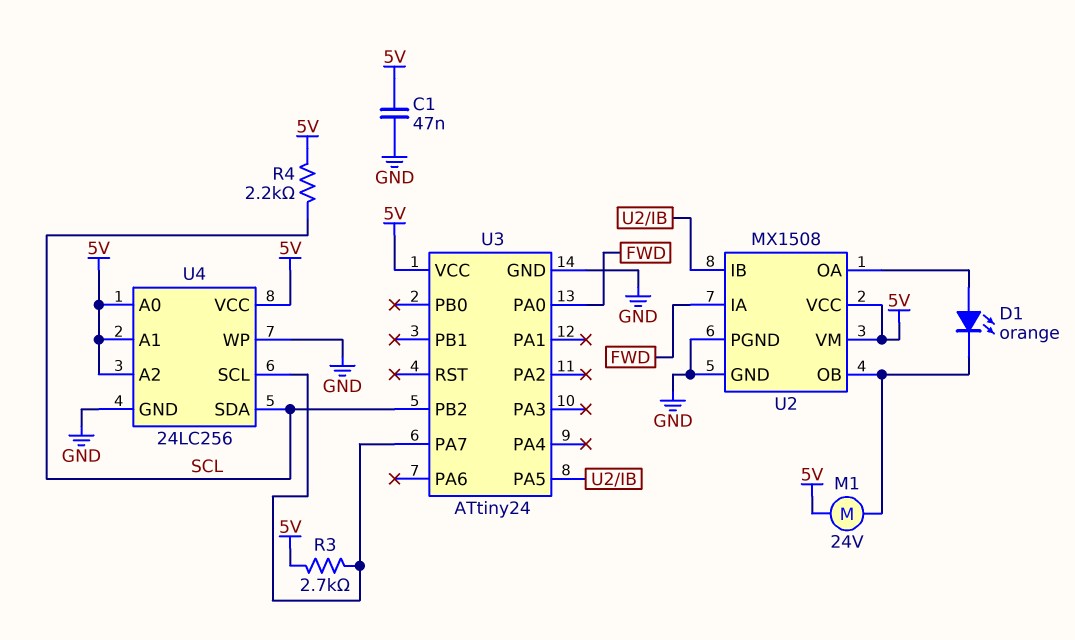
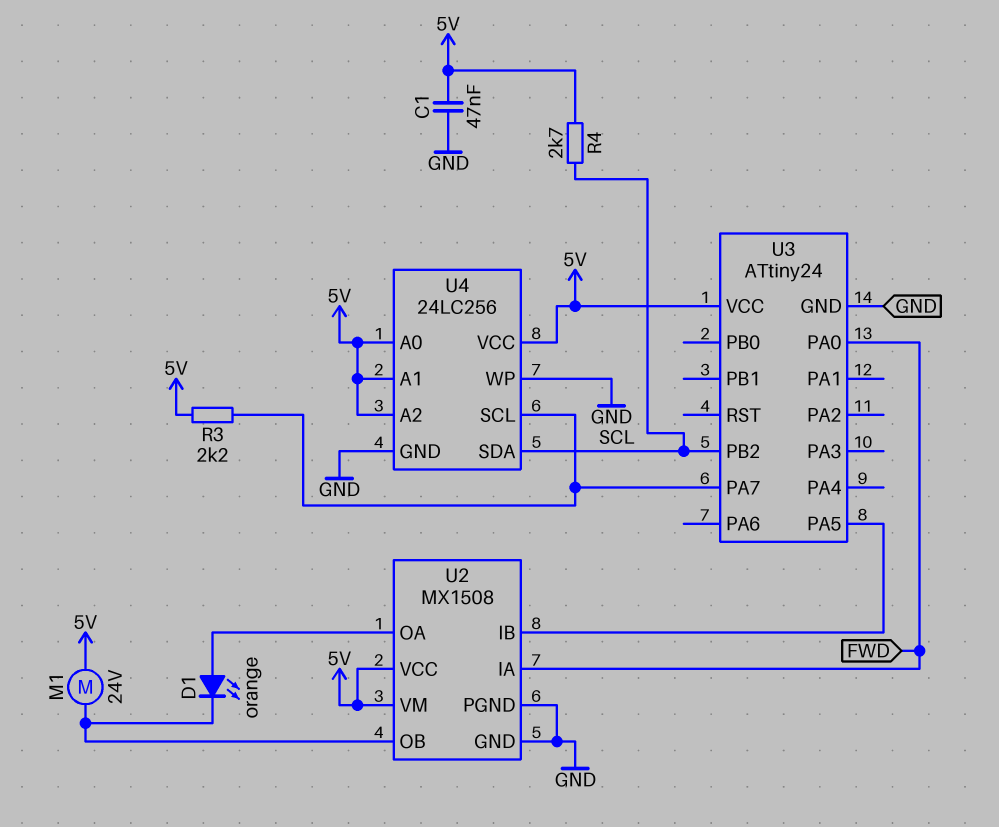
R3: 2.7k (5V, U3/PA7) -> 2.2k (5V, U3/PA7)
R4: 2.2k (5V, SCL) -> 2.7k (5V, SCL)

